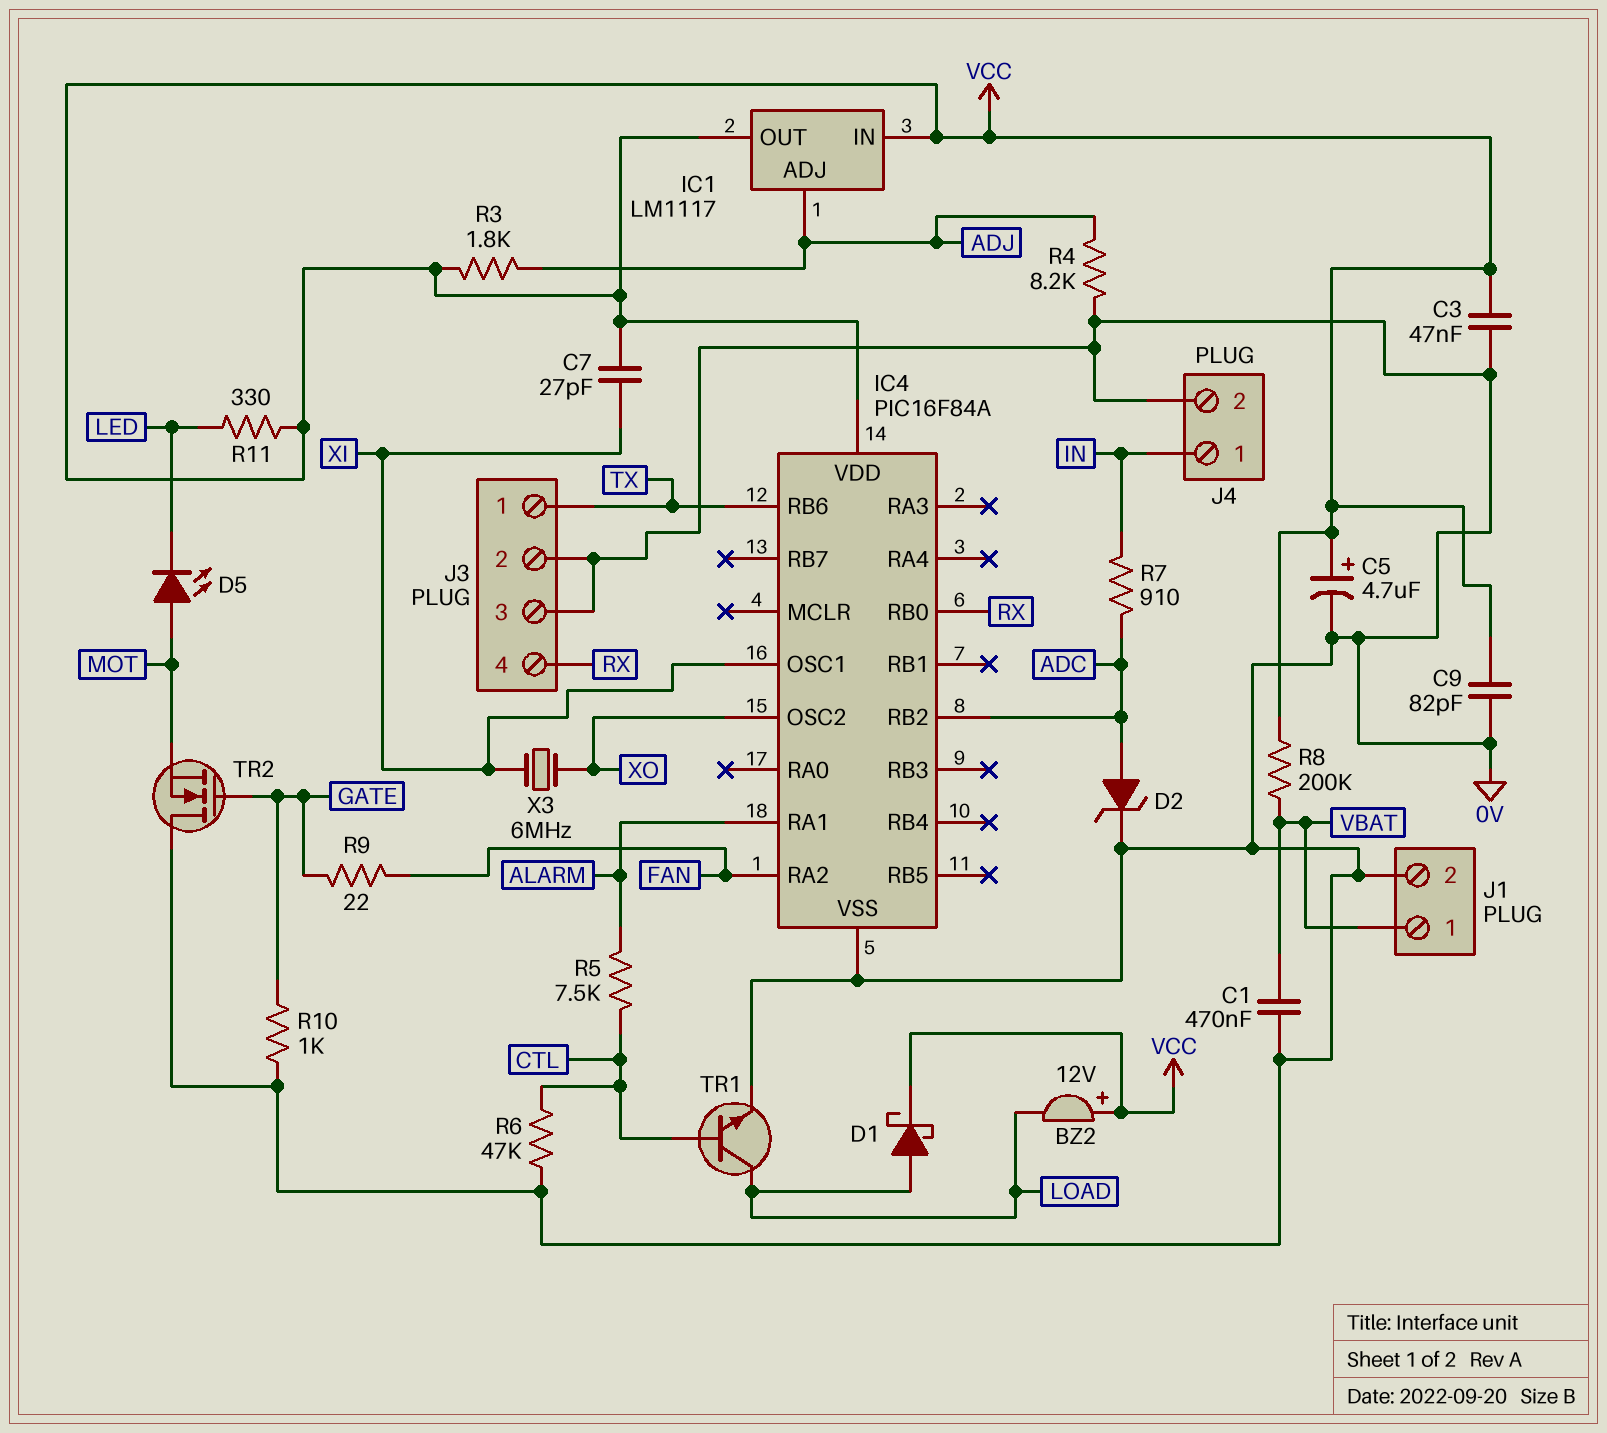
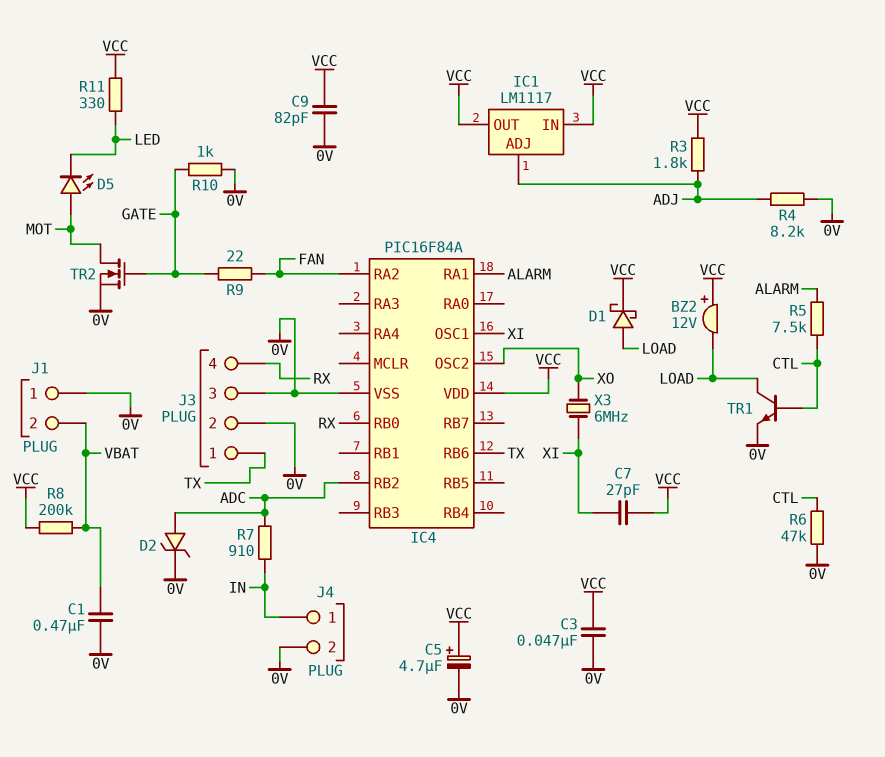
J1 pin 1: VBAT -> 0V
J1 pin 2: 0V -> VBAT
TR2: NMOS (G GATE, D 0V, S MOT) -> NMOS (G GATE, D MOT, S 0V)

